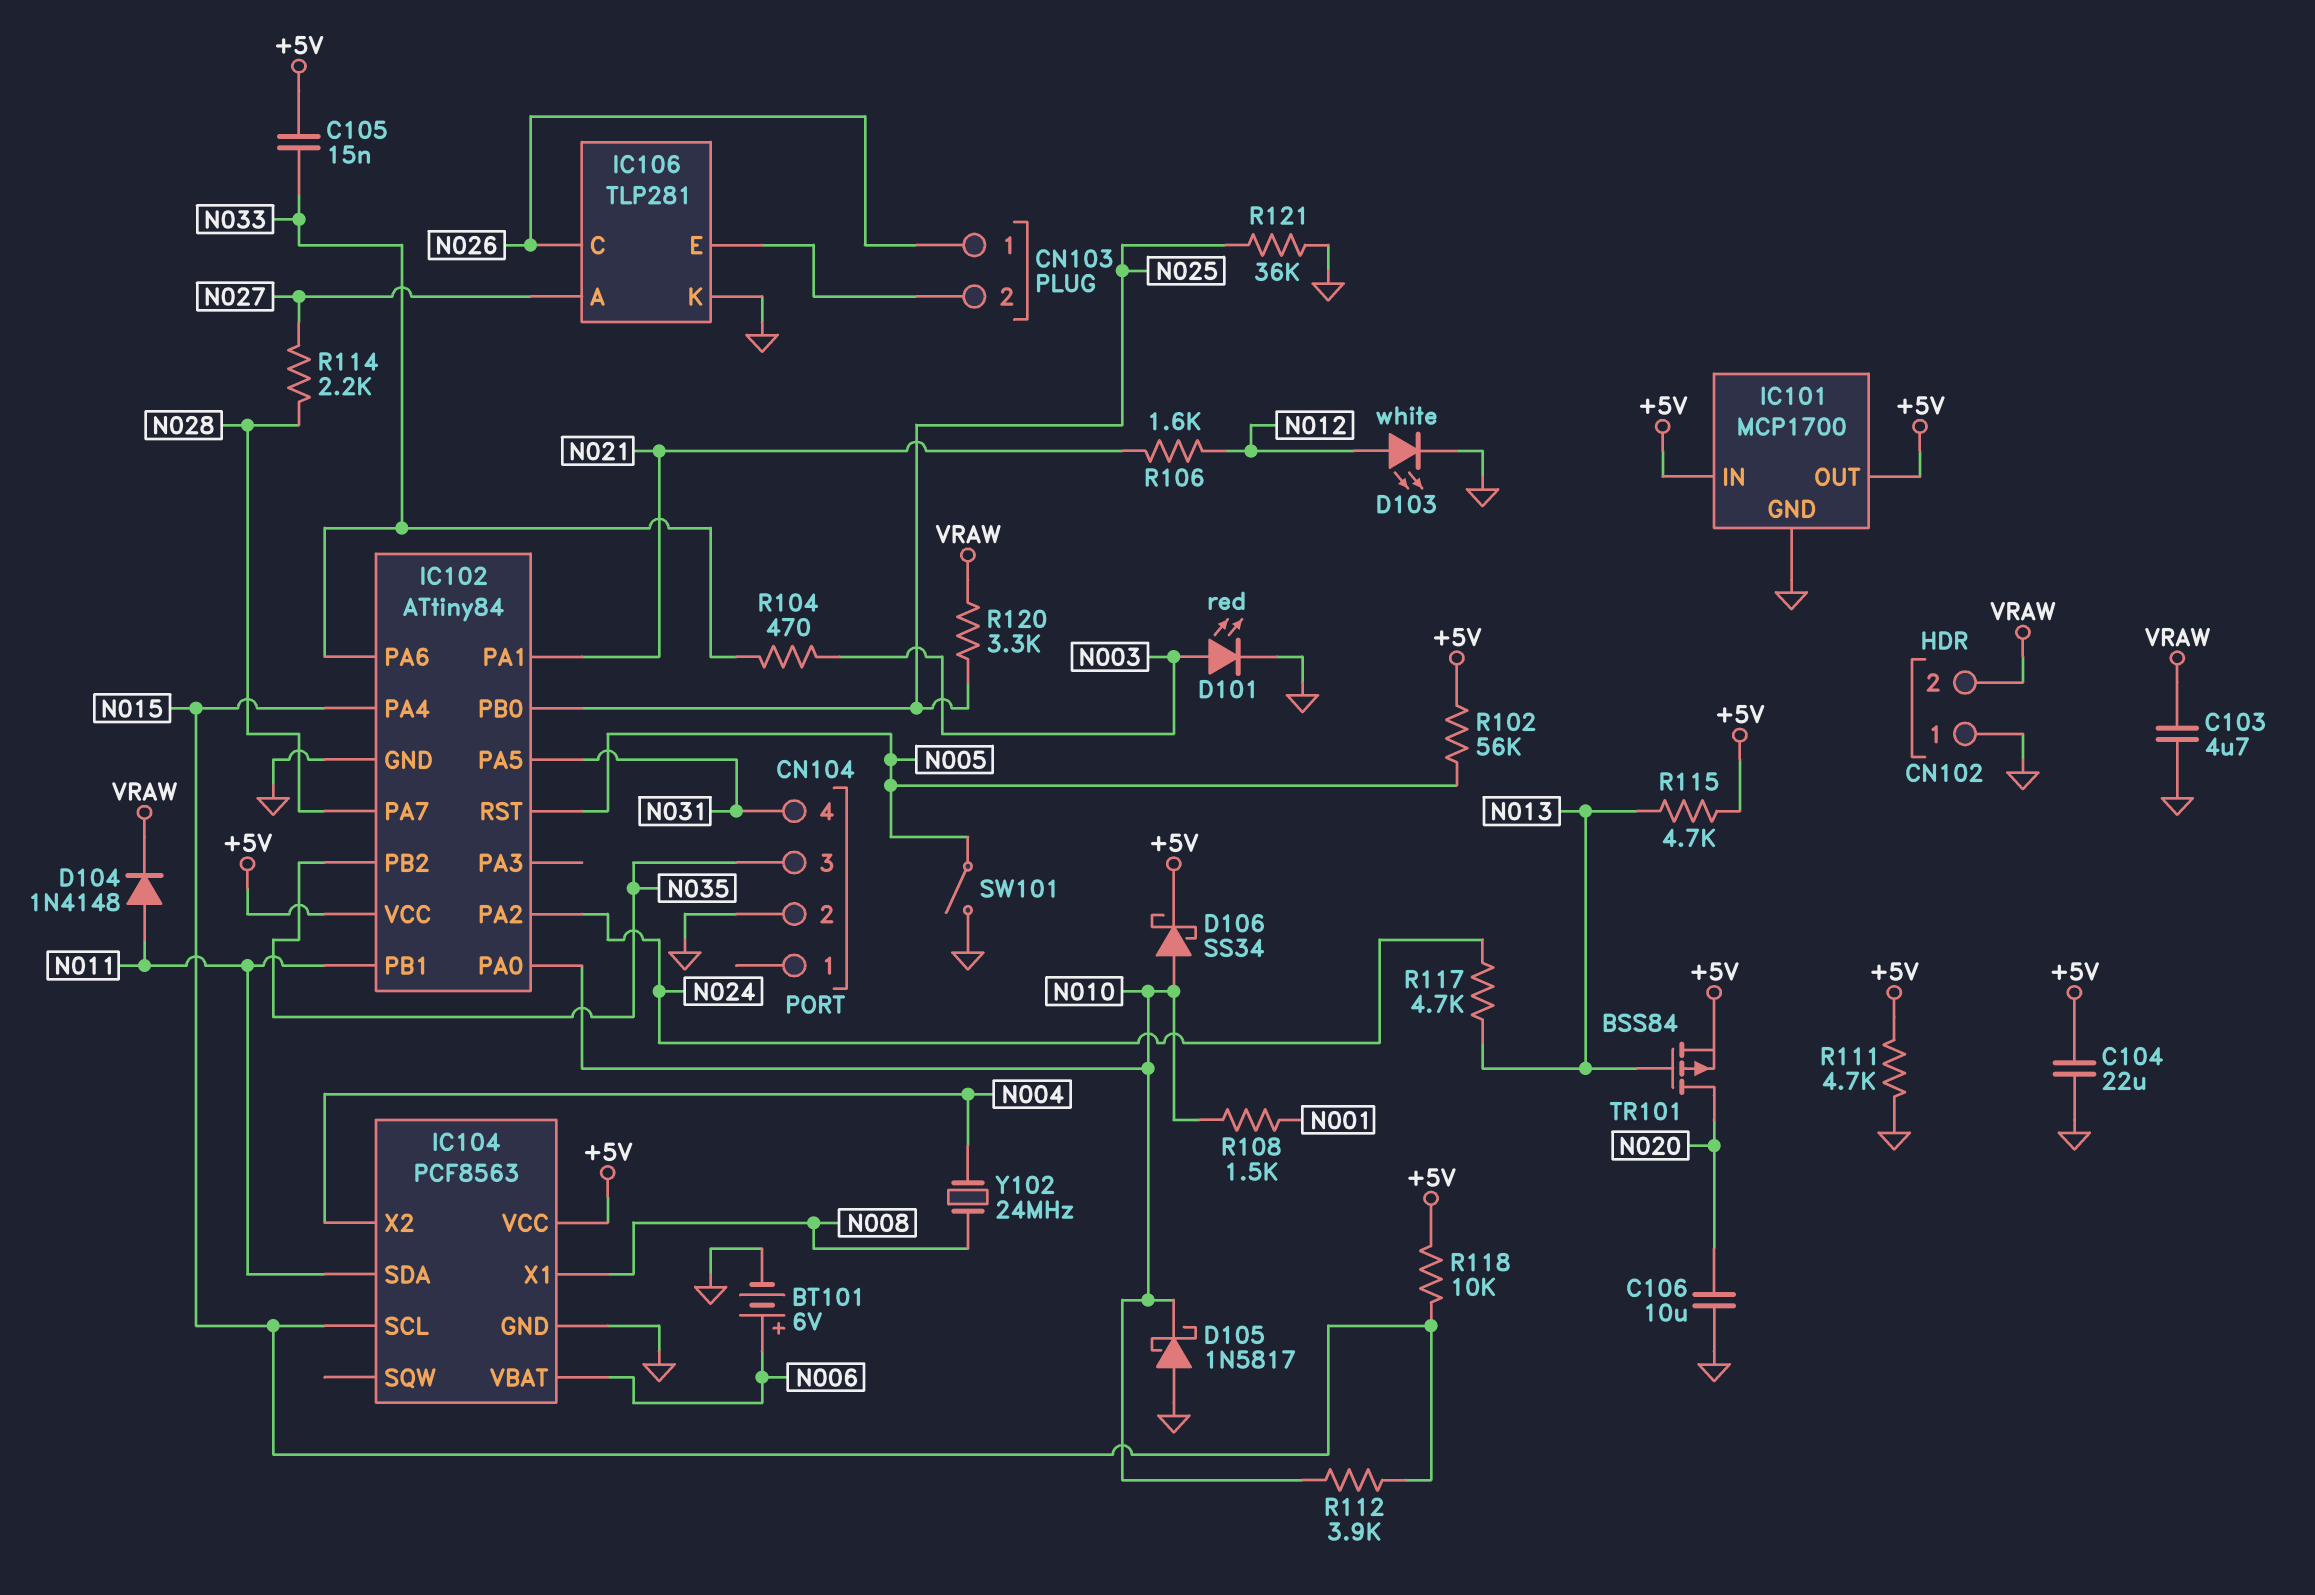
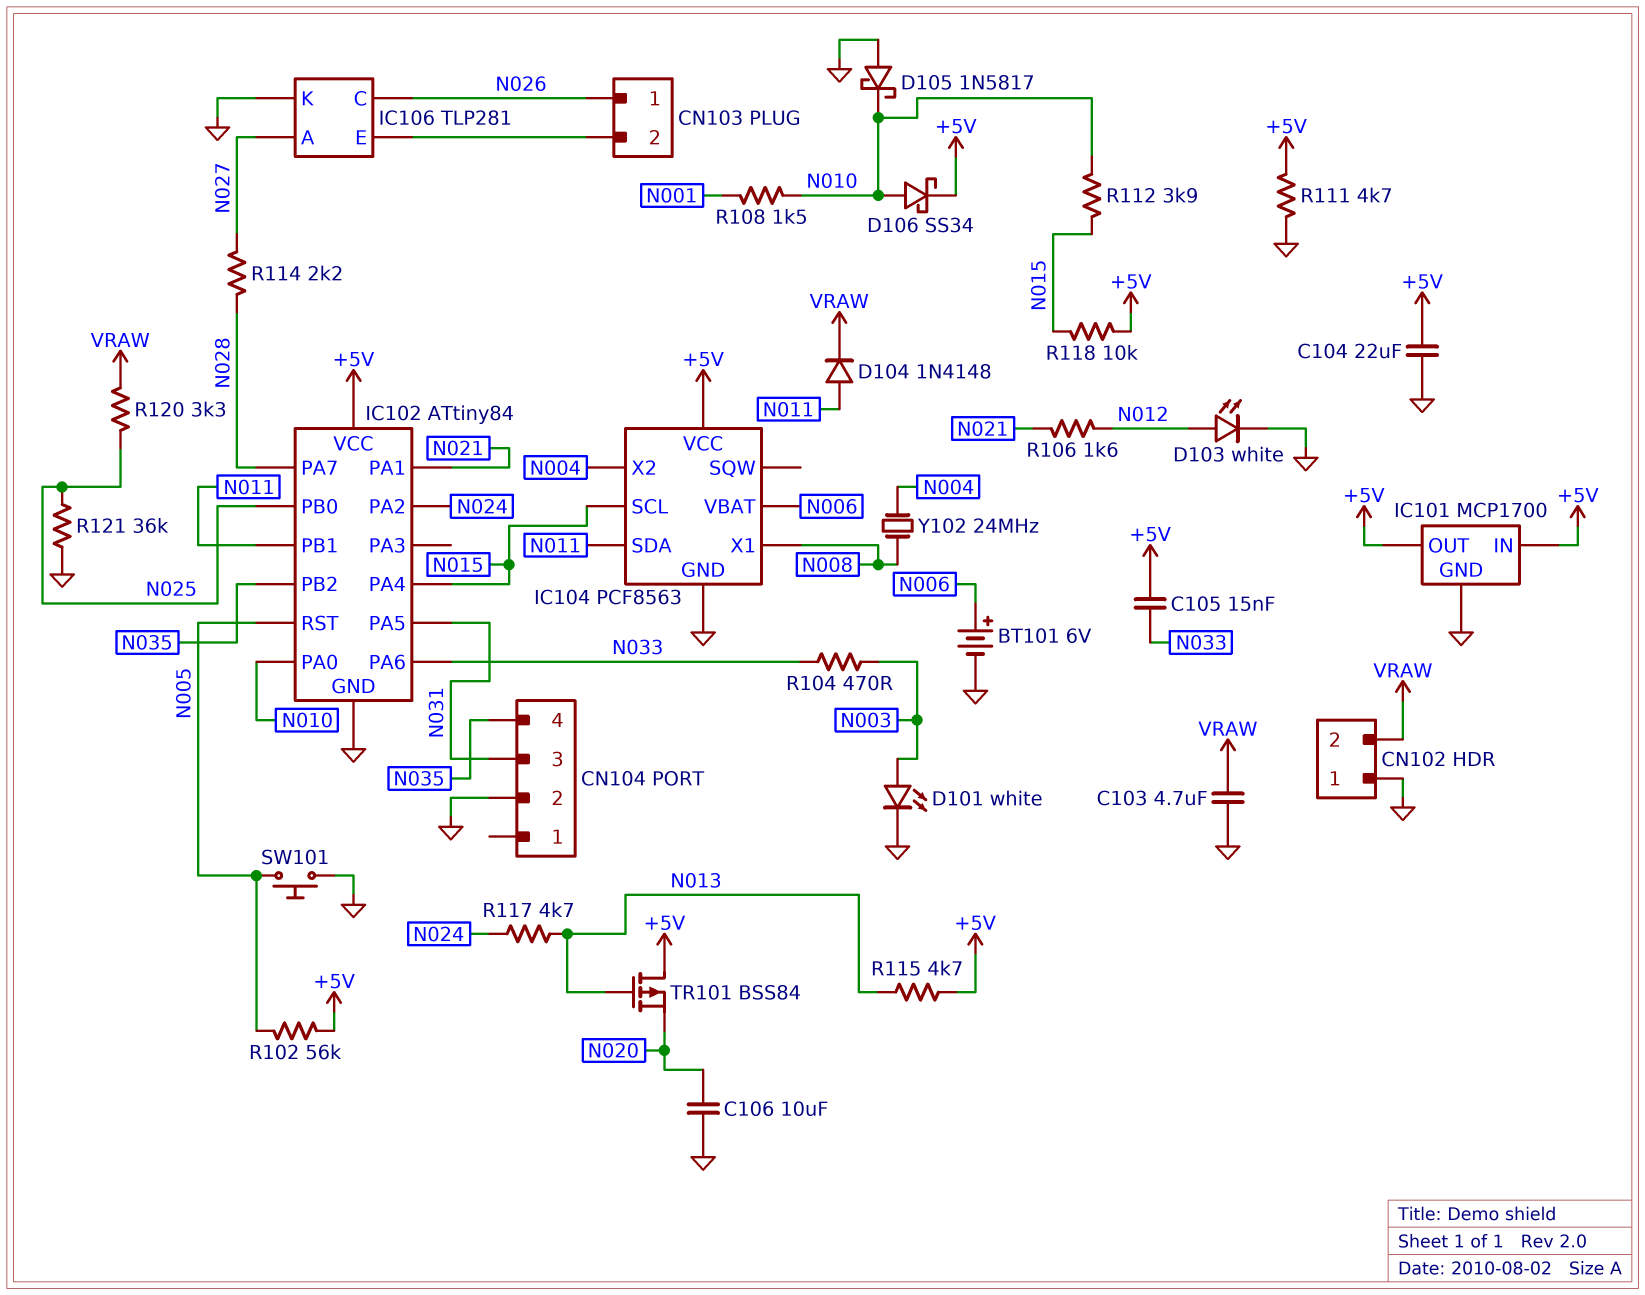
CN104 pin 3: N035 -> N031
CN104 pin 4: N031 -> N035
D101: LED red (A N003, K GND) -> LED white (A N003, K GND)
SW101: switch (GND, N005) -> button (GND, N005)
TR101: PMOS BSS84 (G N013, D N020, S +5V) -> PMOS BSS84 (G N013, D +5V, S N020)

